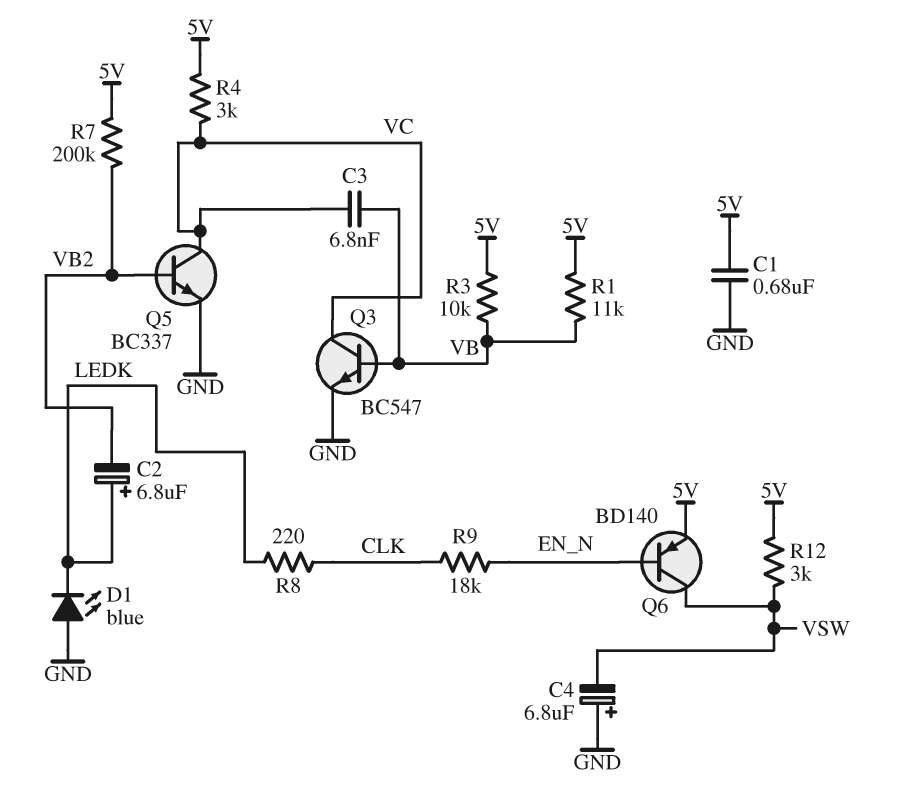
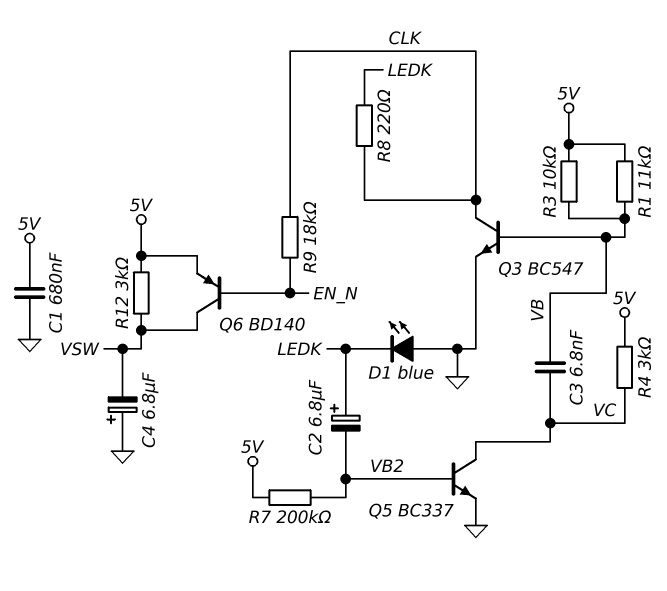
Q3: NPN BC547 (B VB, C VC, E GND) -> NPN BC547 (B VB, C CLK, E GND)

